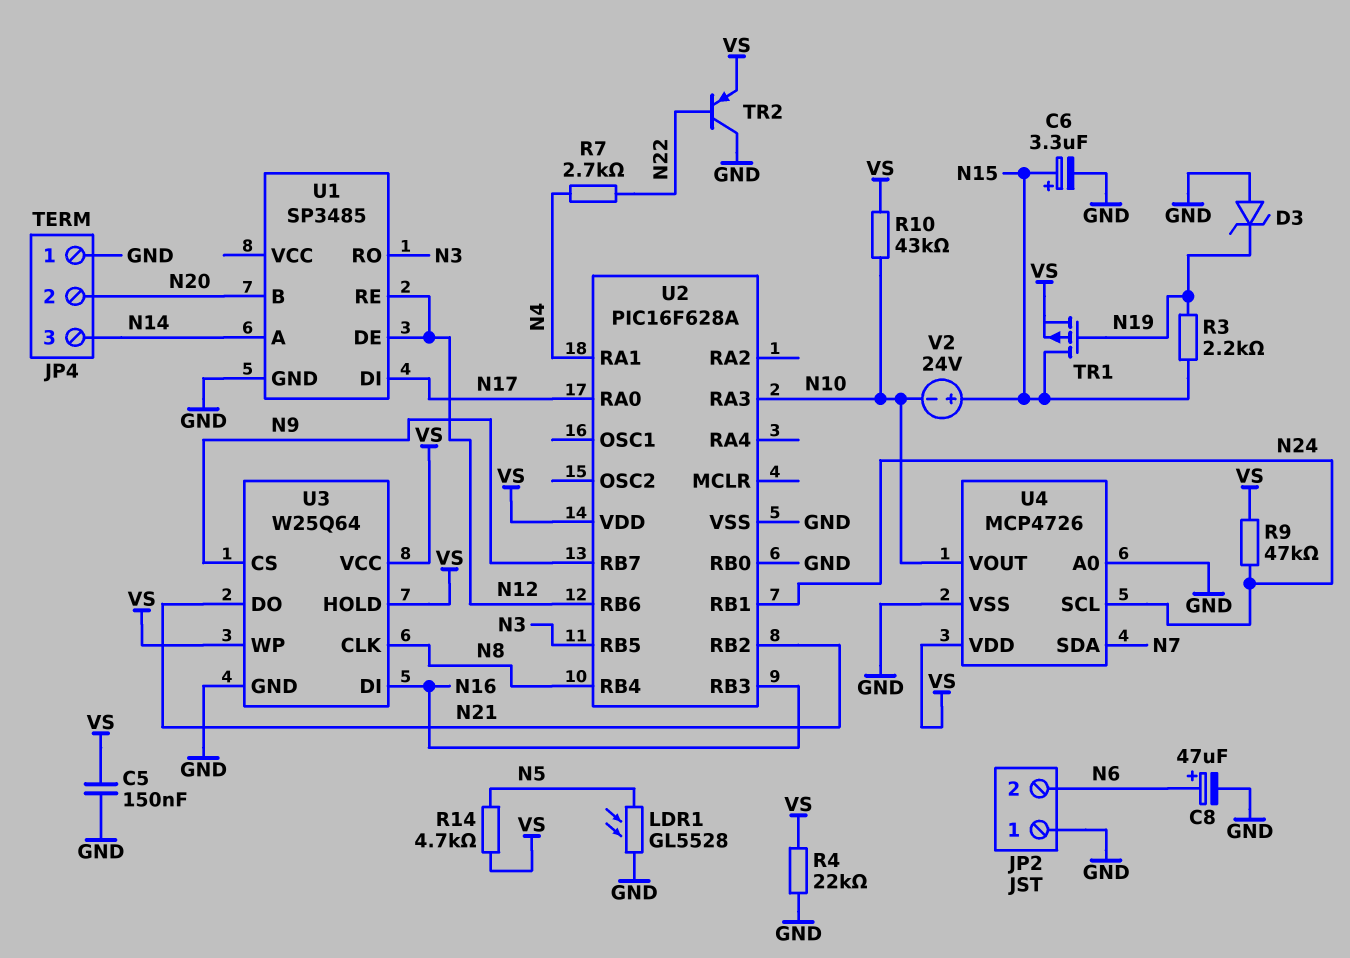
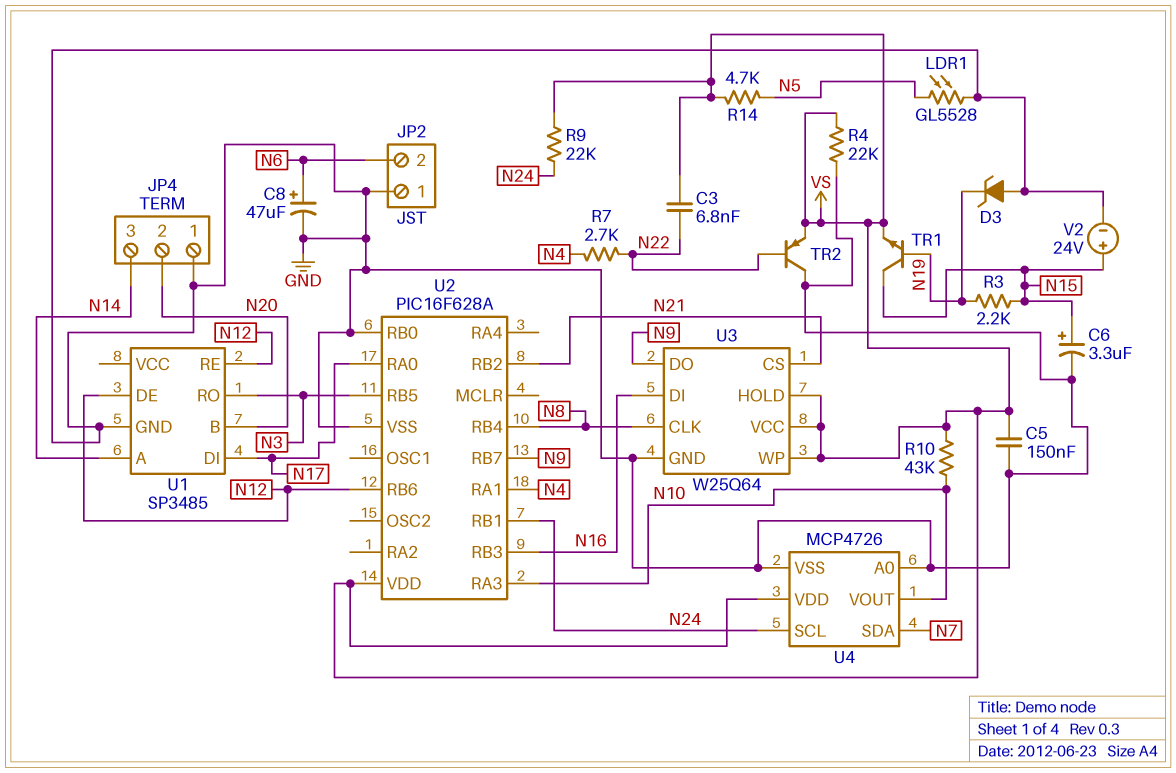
C3: none -> 6.8nF (N22, VS)
R9: 47k (N24, VS) -> 22k (N24, VS)
TR1: PMOS (G N19, D N15, S VS) -> NPN (B N19, C N15, E VS)
U3 pin CS: N9 -> N21
U3 pin DO: N21 -> N9
V2: 24V (plus N15, minus N10) -> 24V (plus N15, minus GND)

